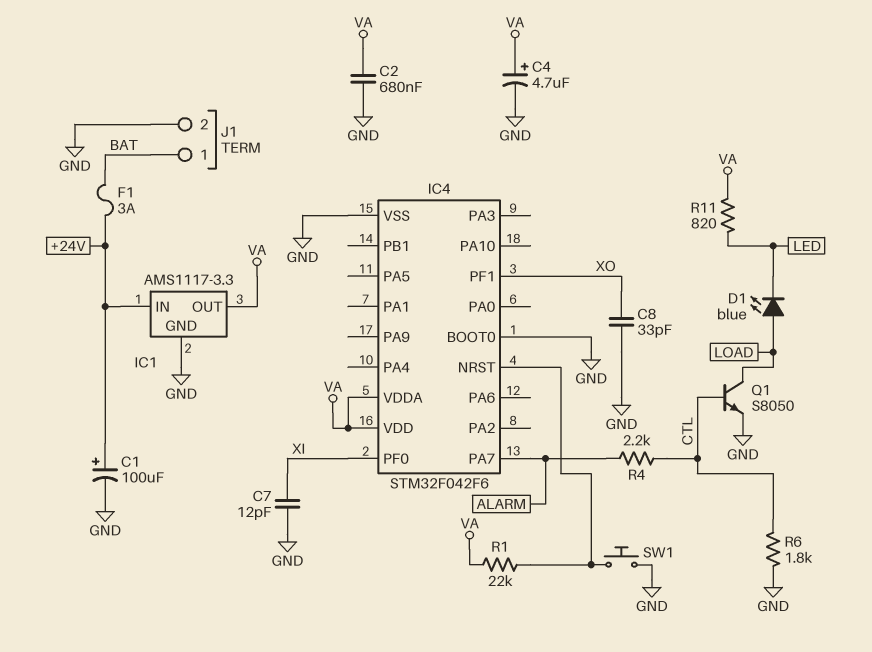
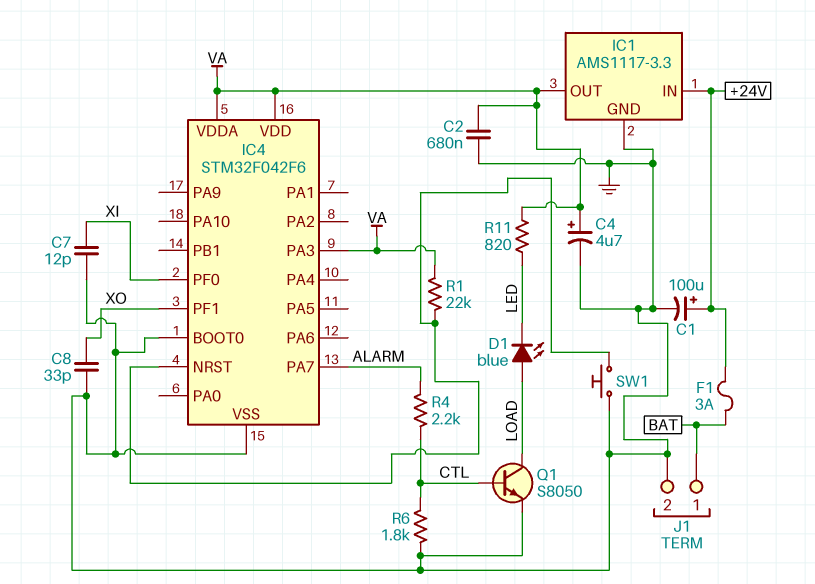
IC4 pin PA3: none -> VA

